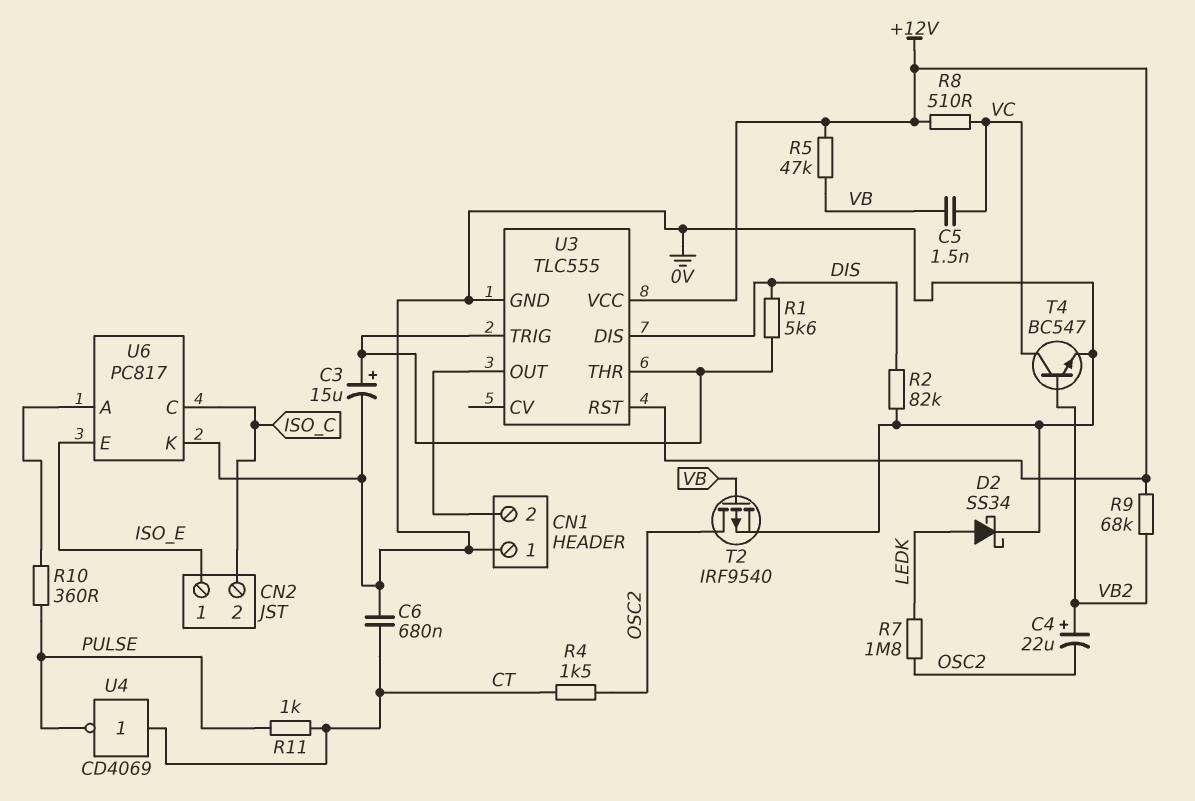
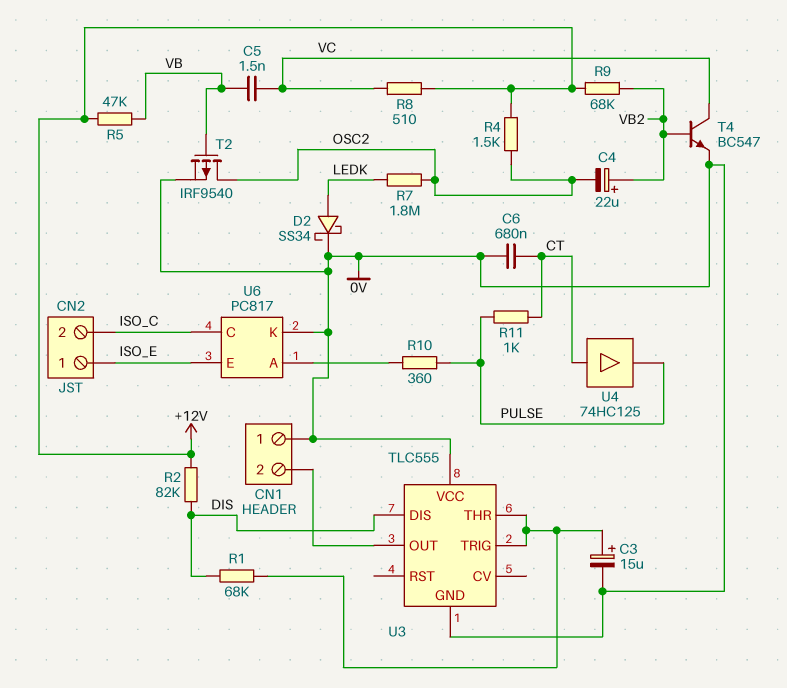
R1: 5.6k (DIS, U3/THR) -> 68k (DIS, U3/THR)
R2: 82k (0V, DIS) -> 82k (+12V, DIS)
R4: 1.5k (CT, OSC2) -> 1.5k (+12V, OSC2)
U3 pin RST: +12V -> none
U3 pin VCC: +12V -> 0V
U4: NOT CD4069 (in CT, out PULSE) -> buffer 74HC125 (in CT, out PULSE)

